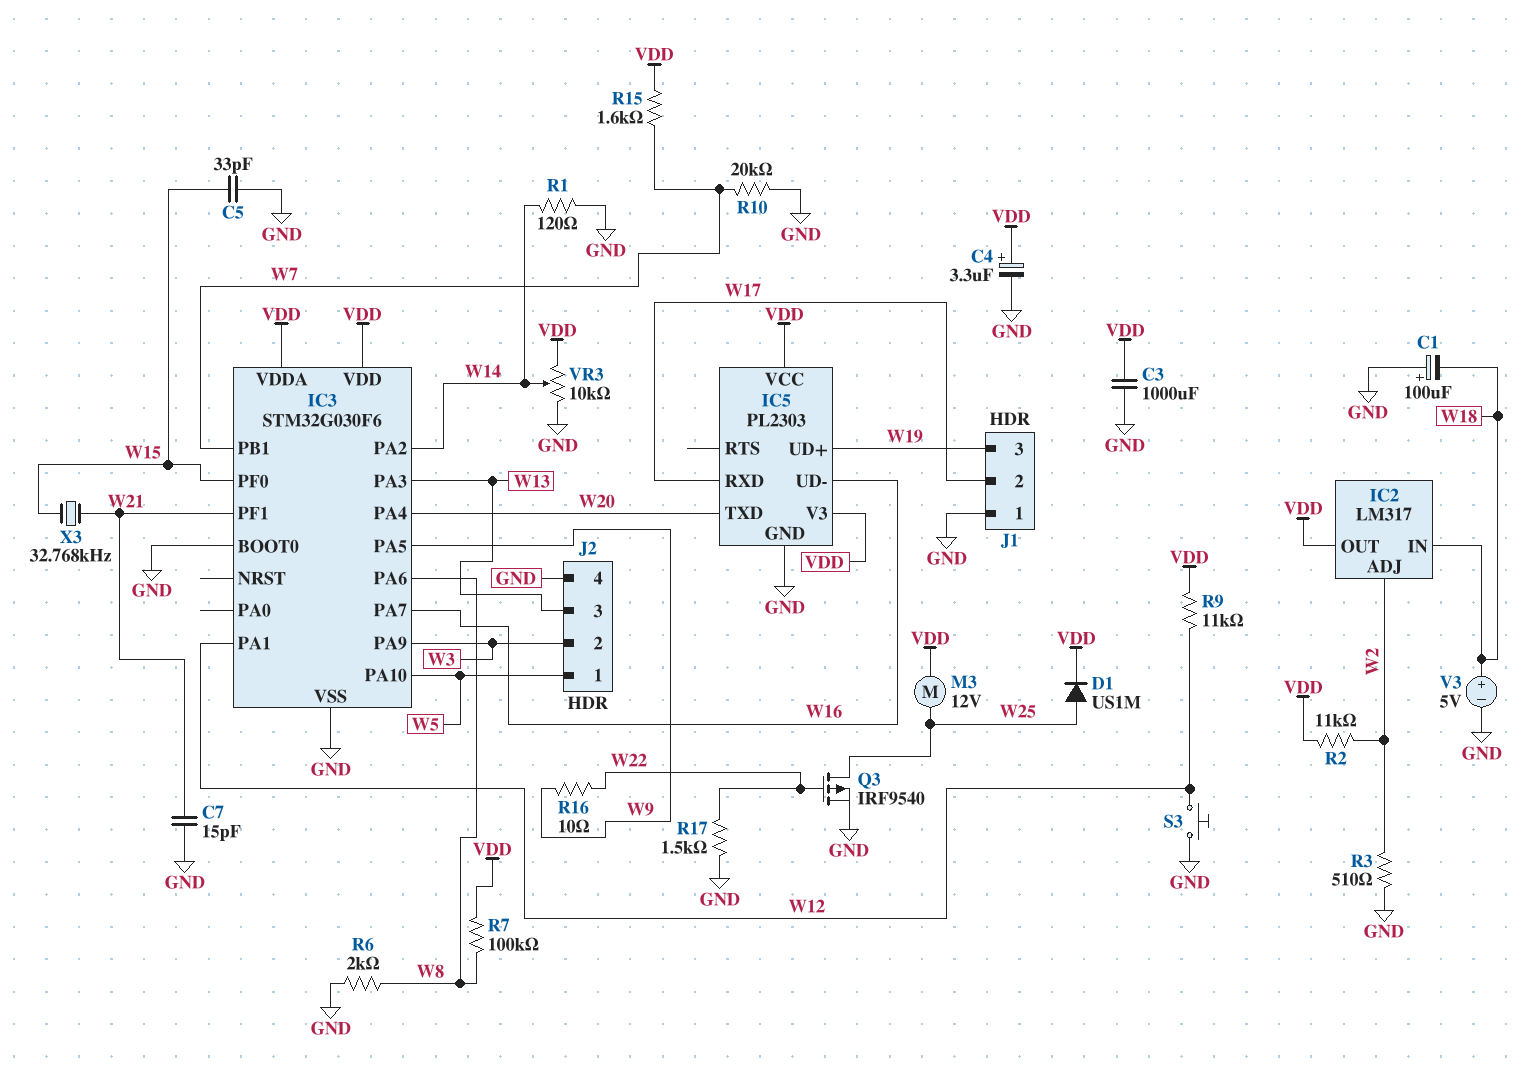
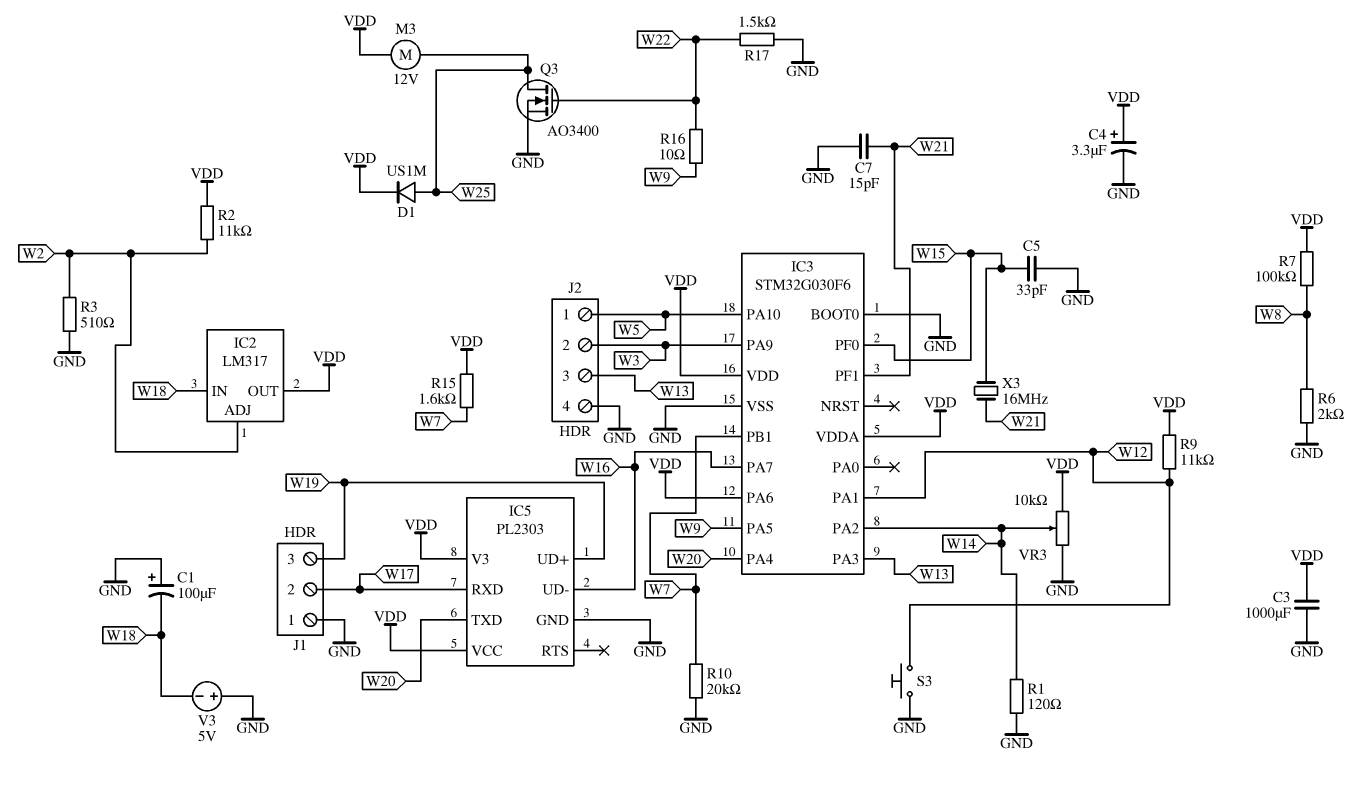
IC3 pin PA6: W8 -> VDD
Q3: PMOS IRF9540 (G W22, D W25, S GND) -> NMOS AO3400 (G W22, D W25, S GND)
V3: 5V (plus W18, minus GND) -> 5V (plus GND, minus W18)
X3: 32.768kHz (W15, W21) -> 16MHz (W15, W21)

